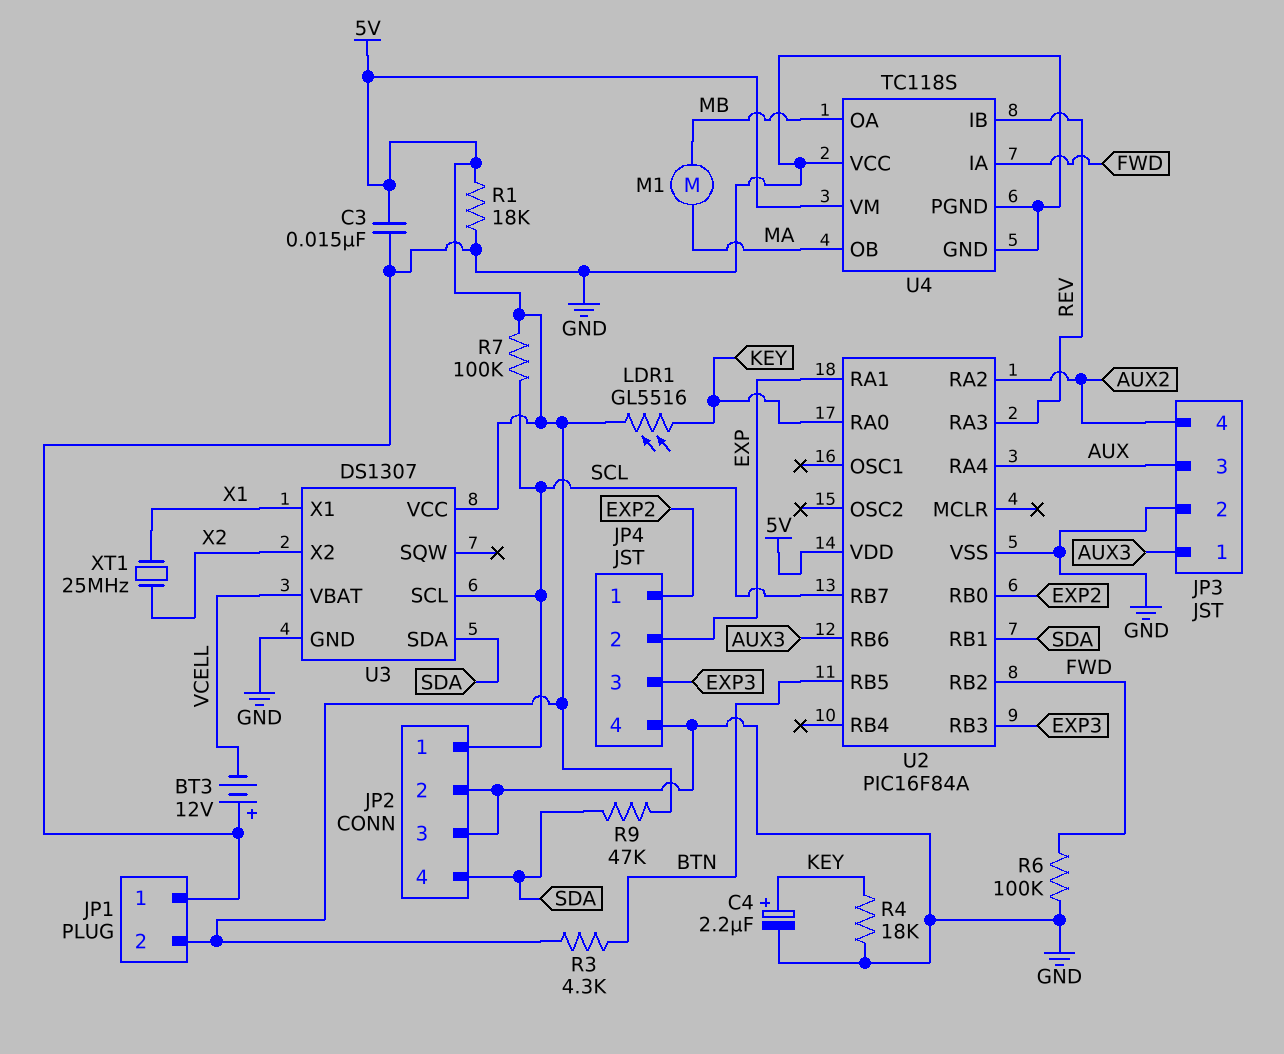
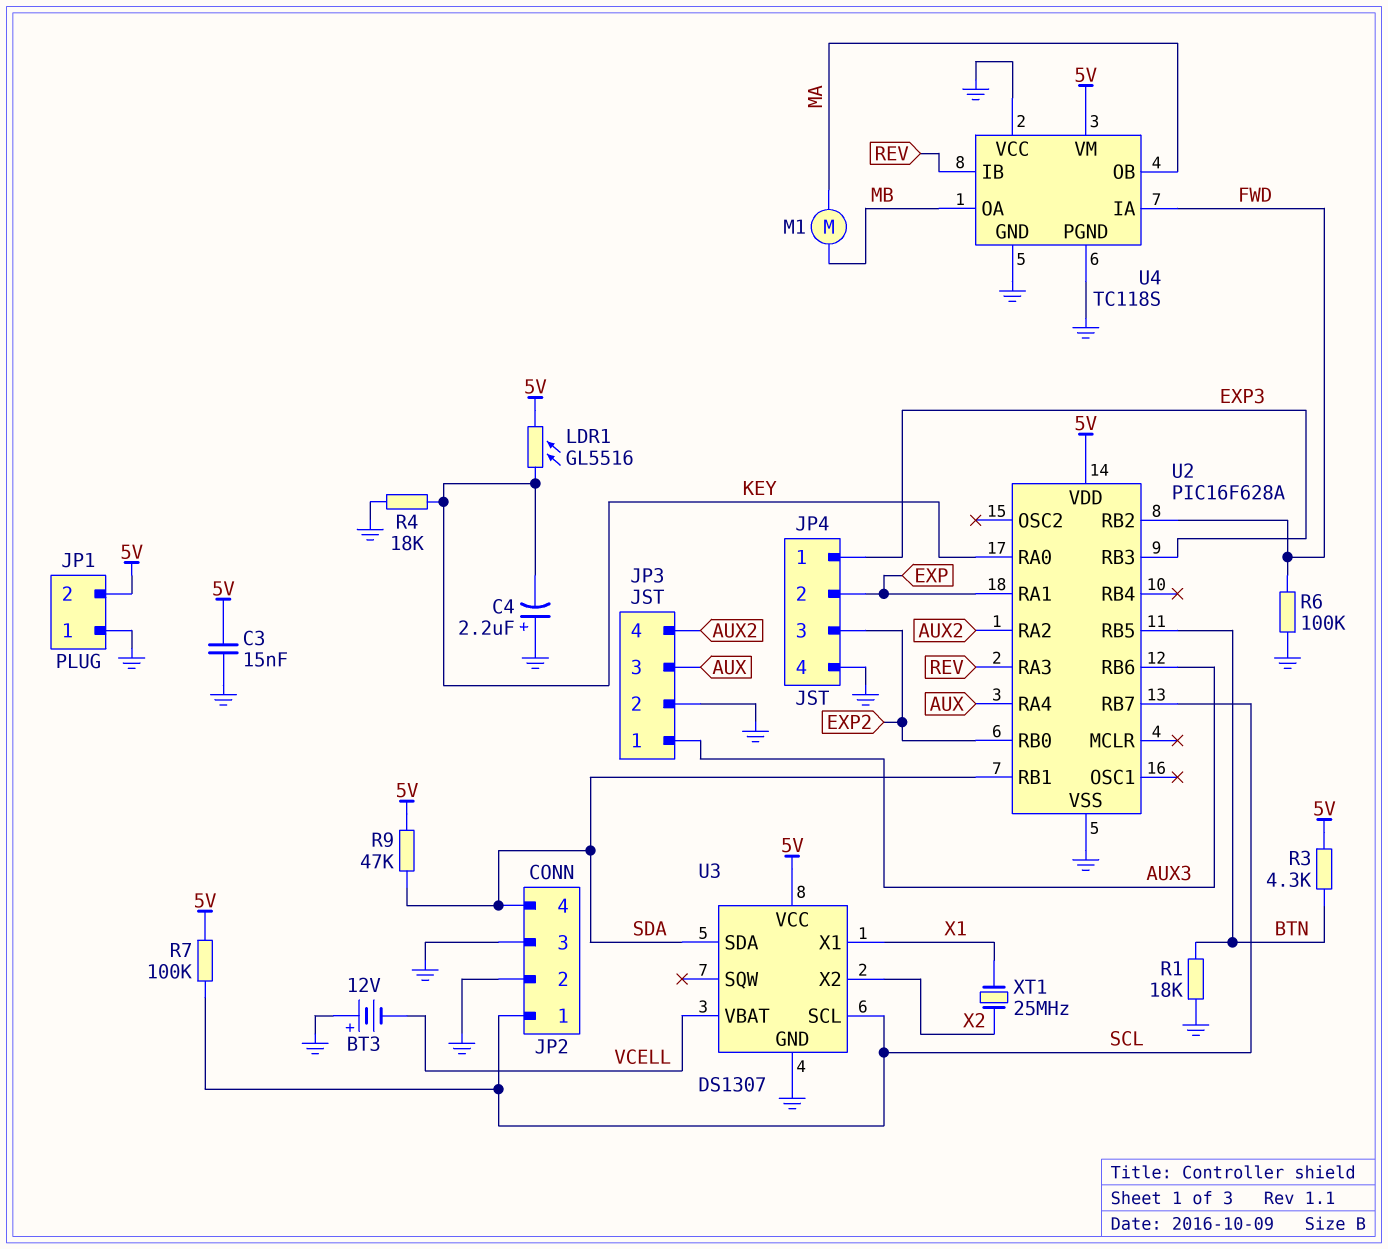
C4: 2.2uF (plus KEY, minus GND) -> 2.2uF (plus GND, minus KEY)
JP4 pin 1: EXP2 -> EXP3
JP4 pin 3: EXP3 -> EXP2
R1: 18k (5V, GND) -> 18k (BTN, GND)
U2: PIC16F84A -> PIC16F628A

